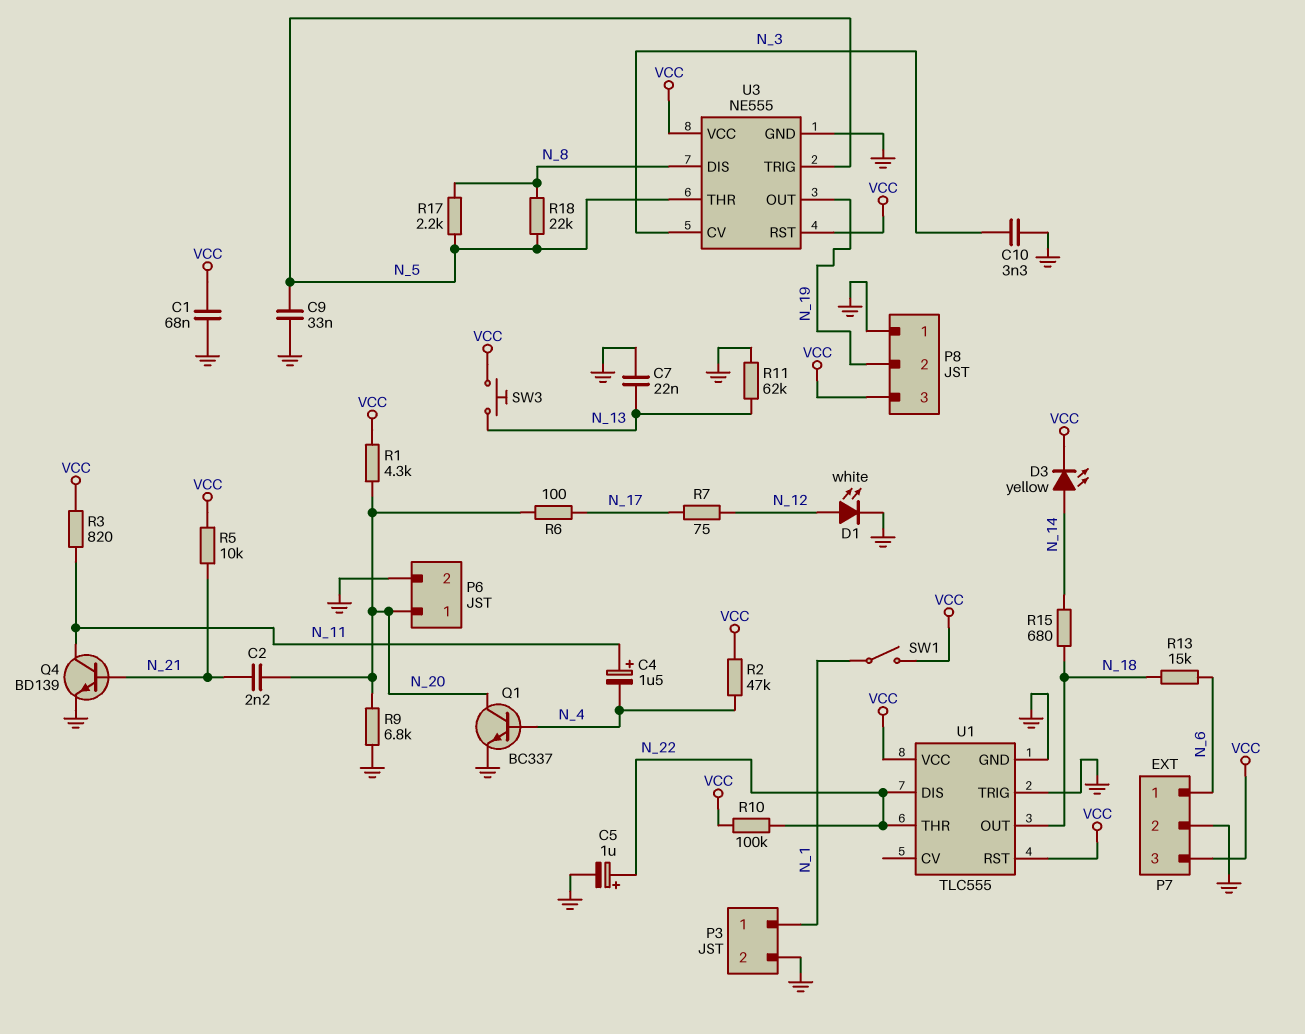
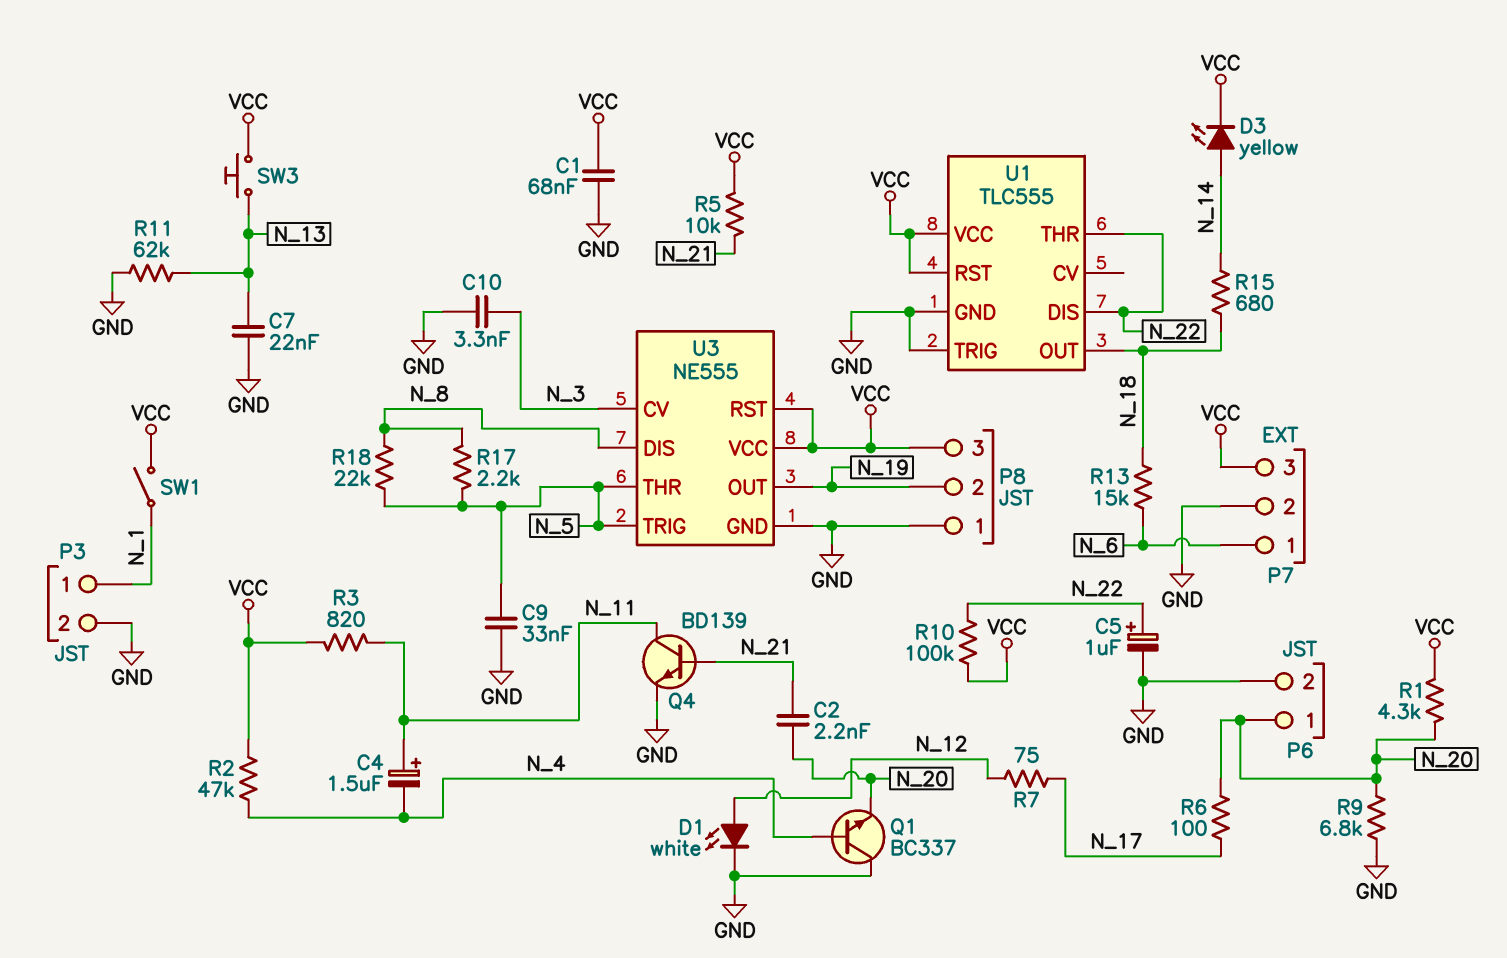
Q1: NPN BC337 (B N_4, C N_20, E GND) -> NPN BC337 (B N_4, C GND, E N_20)

